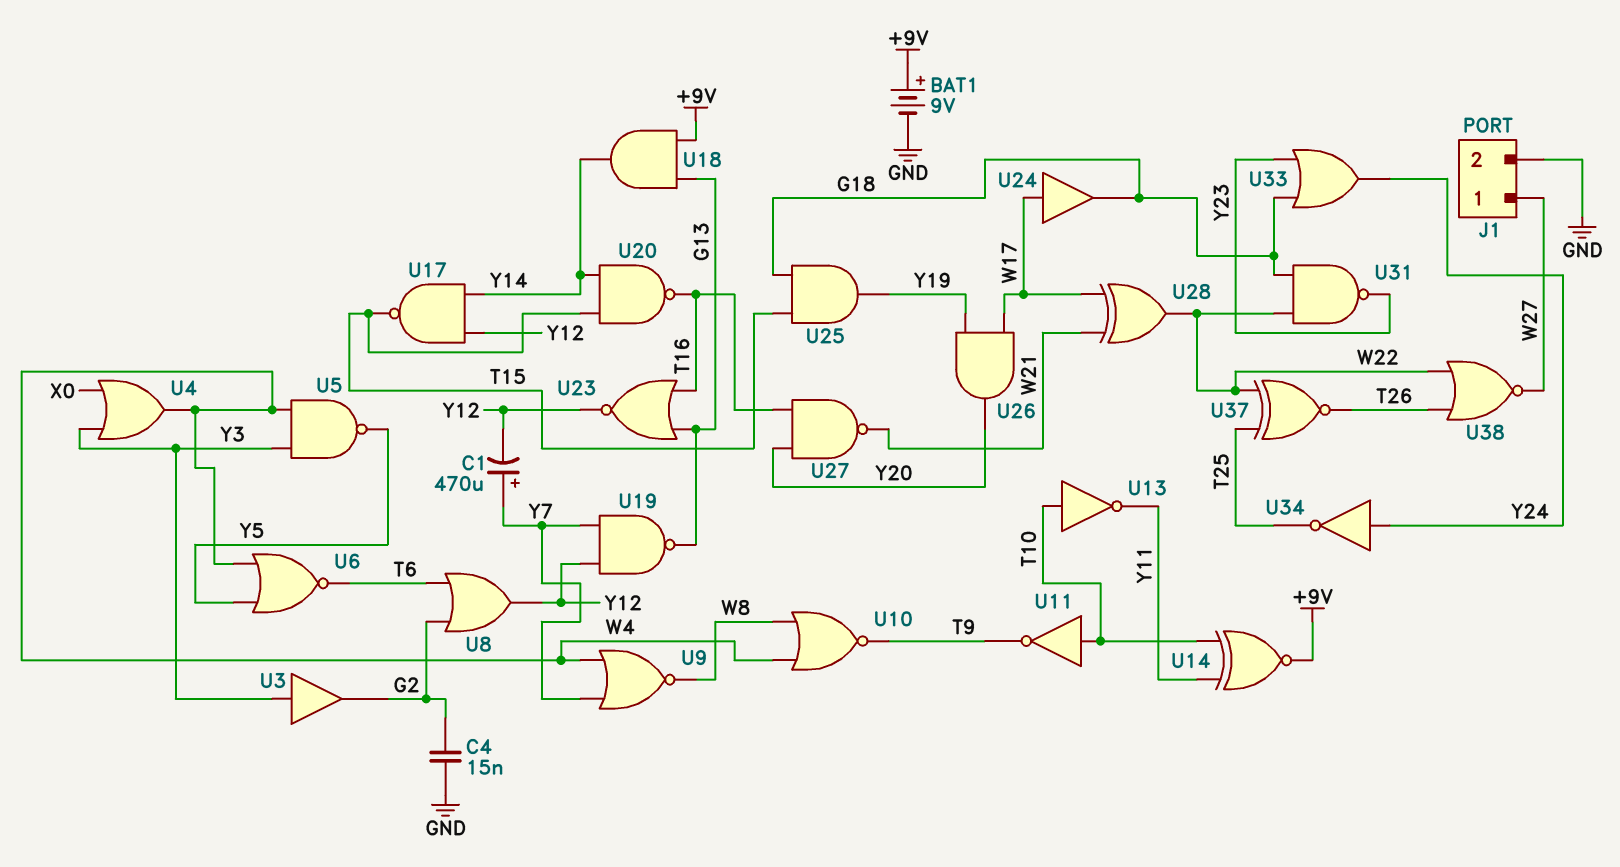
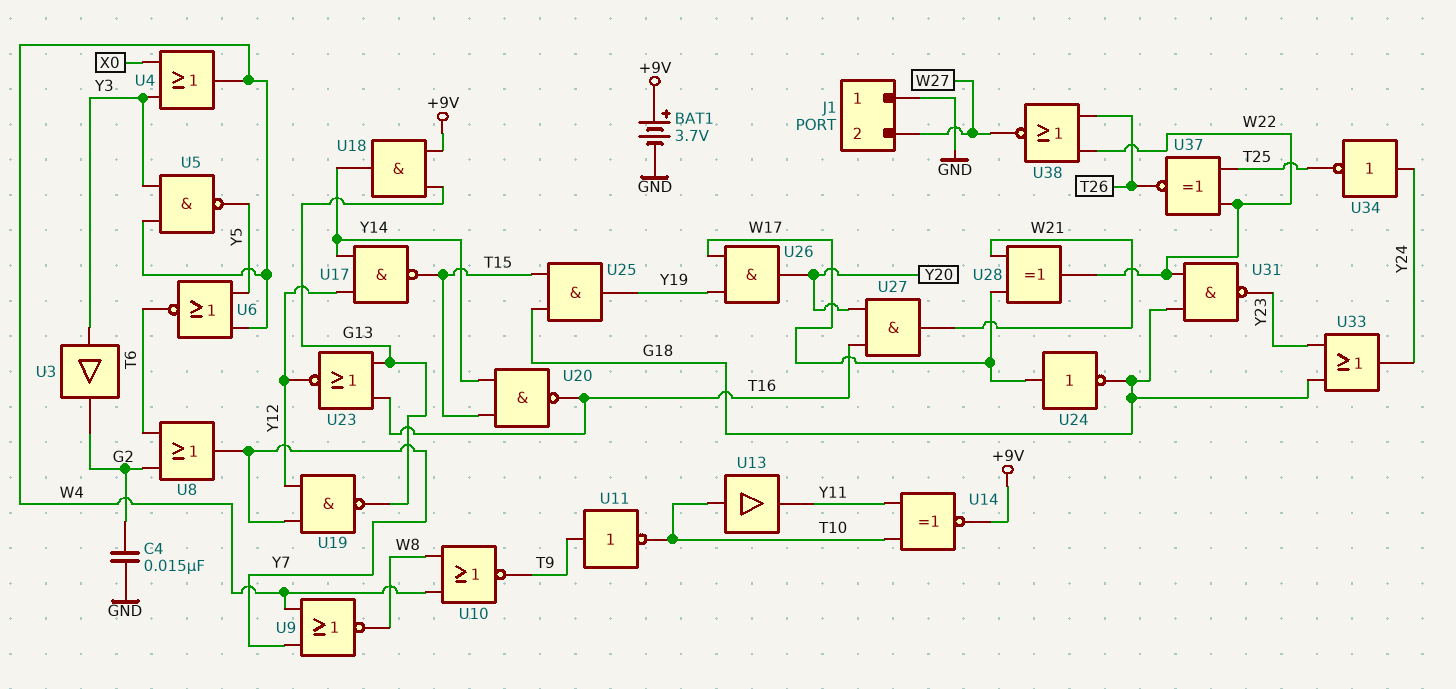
BAT1: 9V (plus +9V, minus GND) -> 3.7V (plus +9V, minus GND)
C1: 470uF (plus Y7, minus Y12) -> none
J1 pin 1: W27 -> GND
J1 pin 2: GND -> W27
U8: OR (in G2, in T6, out Y12) -> OR (in G2, in T6, out Y7)
U11: NOT (in T10, out T9) -> NOT (in T9, out T10)
U13: NOT (in T10, out Y11) -> buffer (in T10, out Y11)
U24: buffer (in W17, out G18) -> NOT (in W17, out G18)
U27: NAND (in T16, in Y20, out W21) -> AND (in T16, in Y20, out W21)

